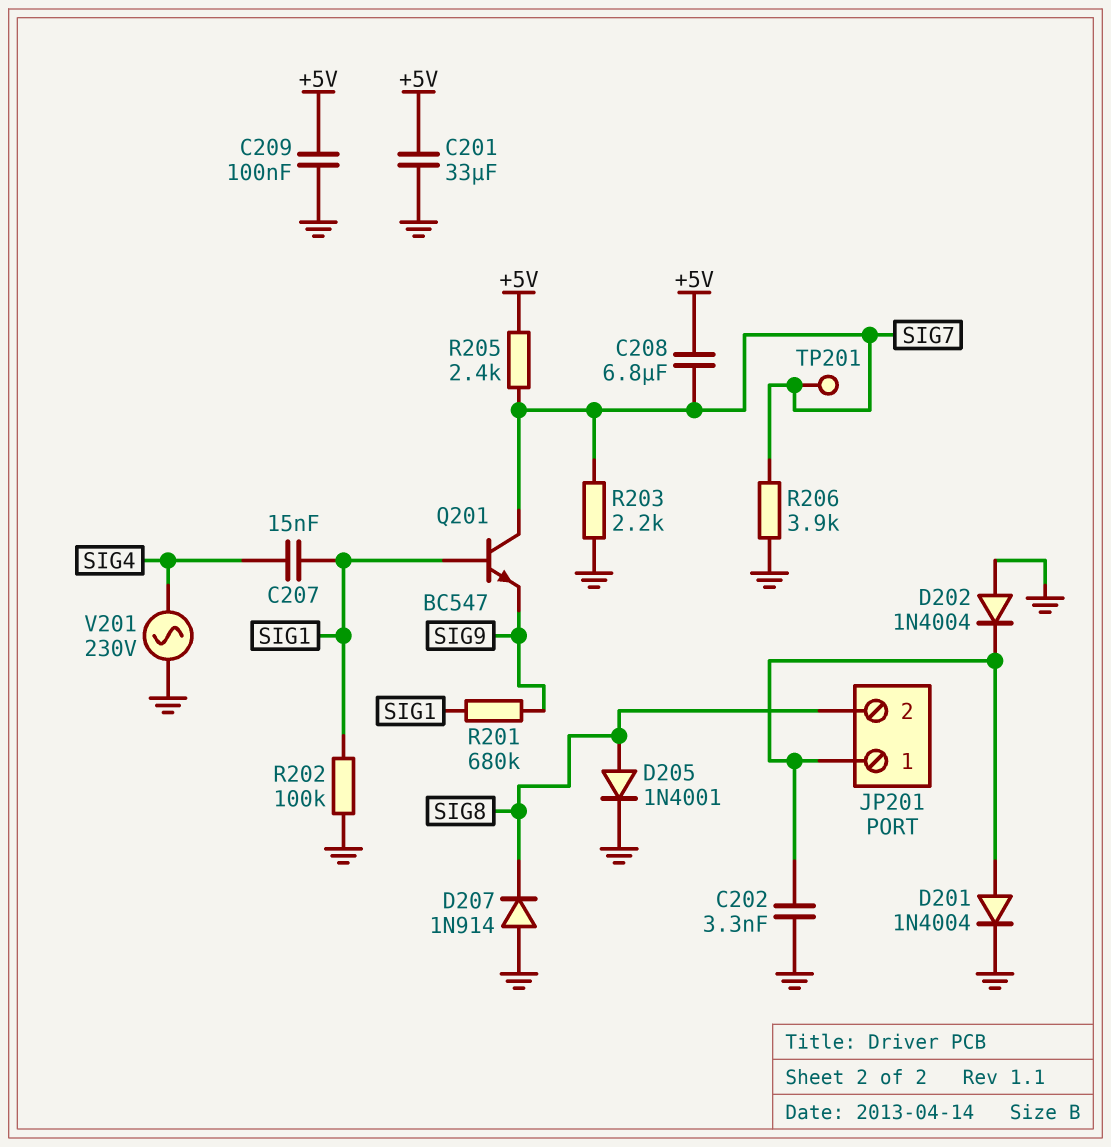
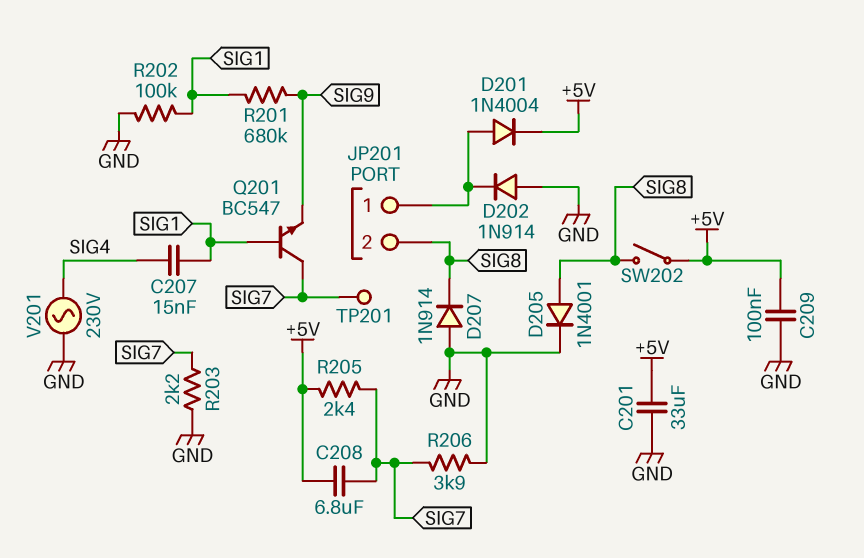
C202: 3.3nF (GND, JP201/1) -> none
D201: diode 1N4004 (A JP201/1, K GND) -> diode 1N4004 (A JP201/1, K +5V)
D202: diode 1N4004 (A GND, K JP201/1) -> diode 1N914 (A GND, K JP201/1)
SW202: none -> switch (+5V, SIG8)

